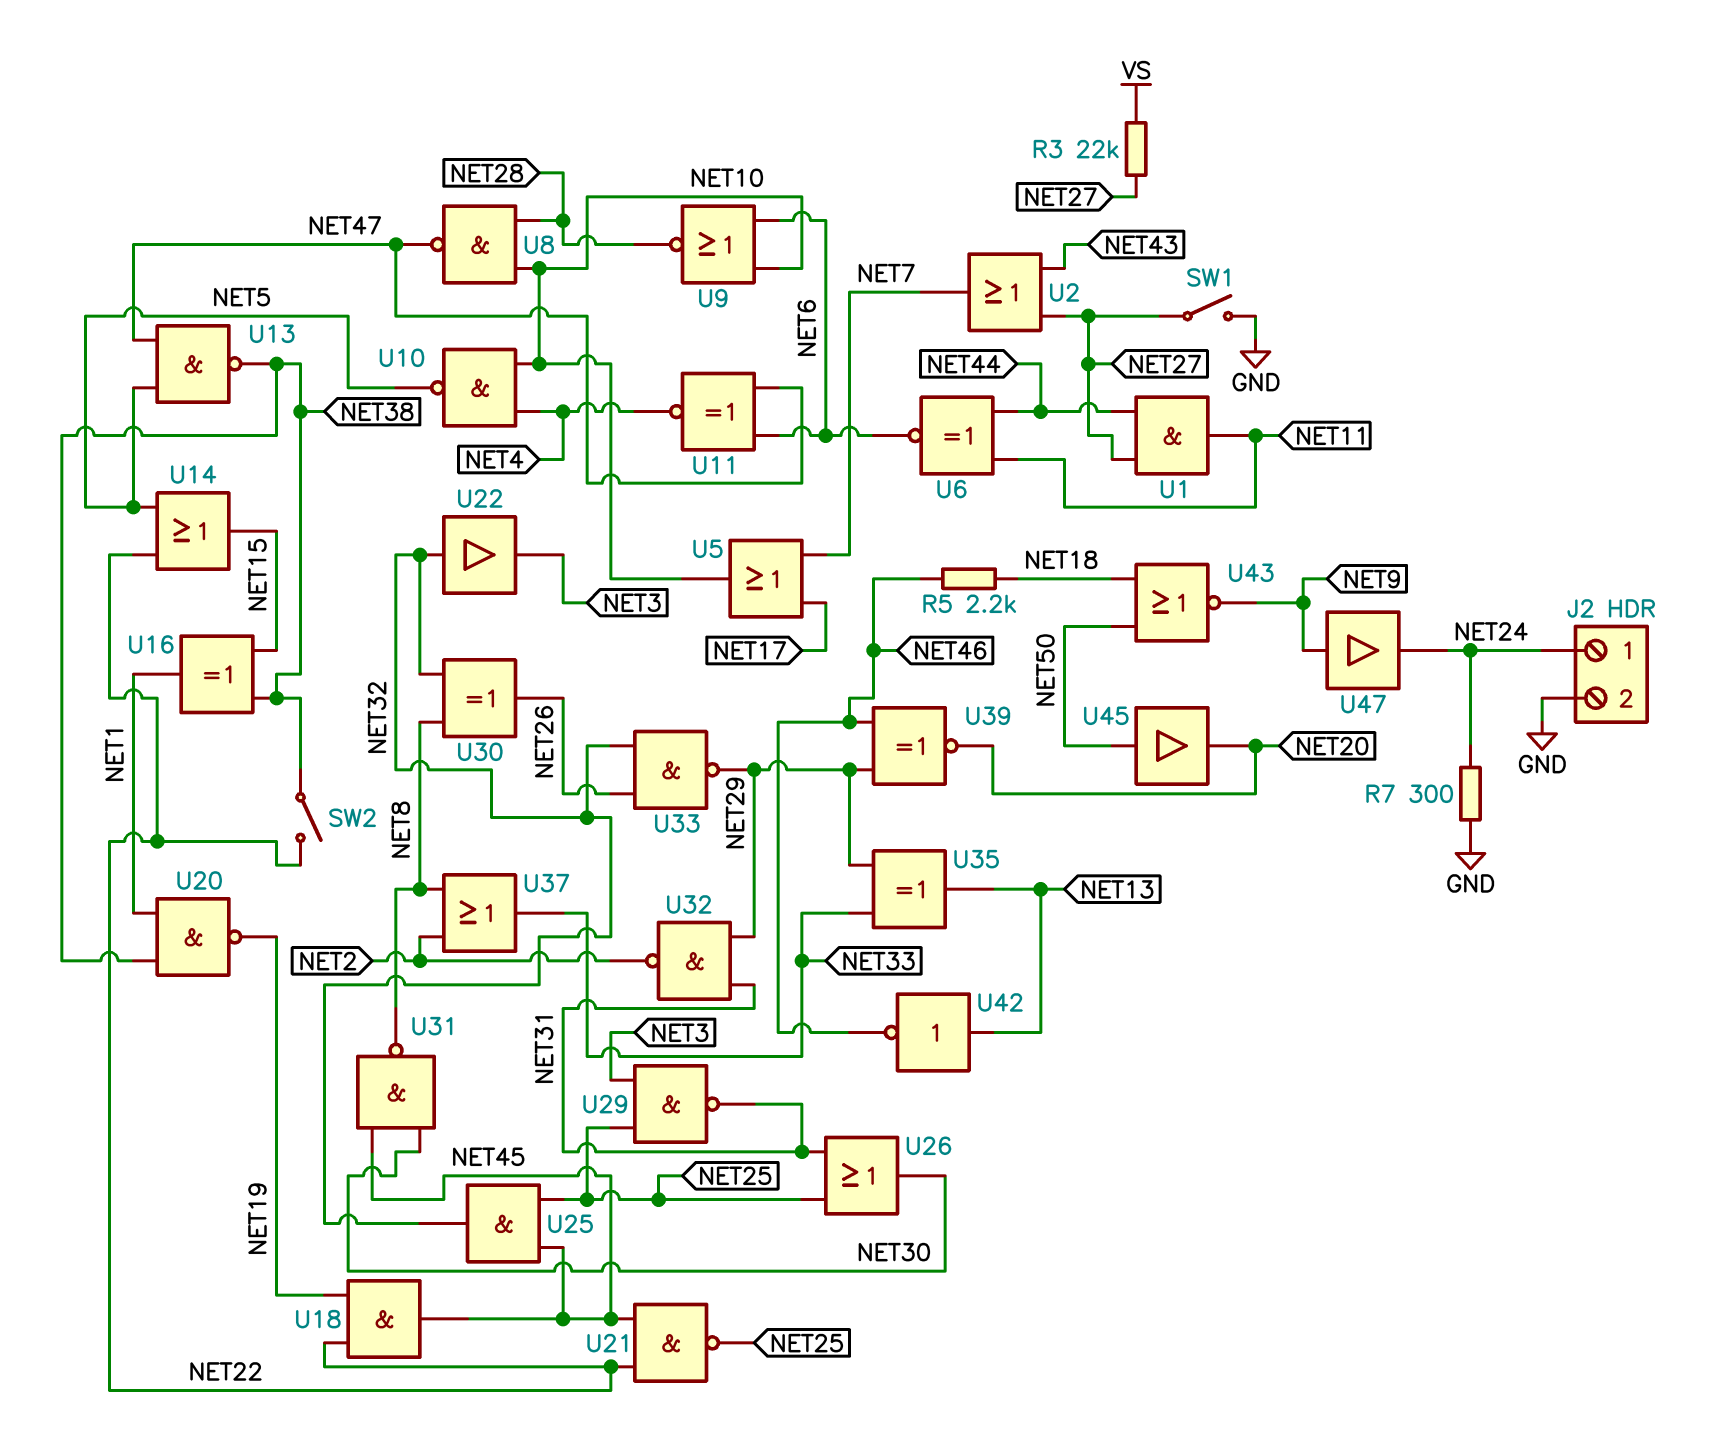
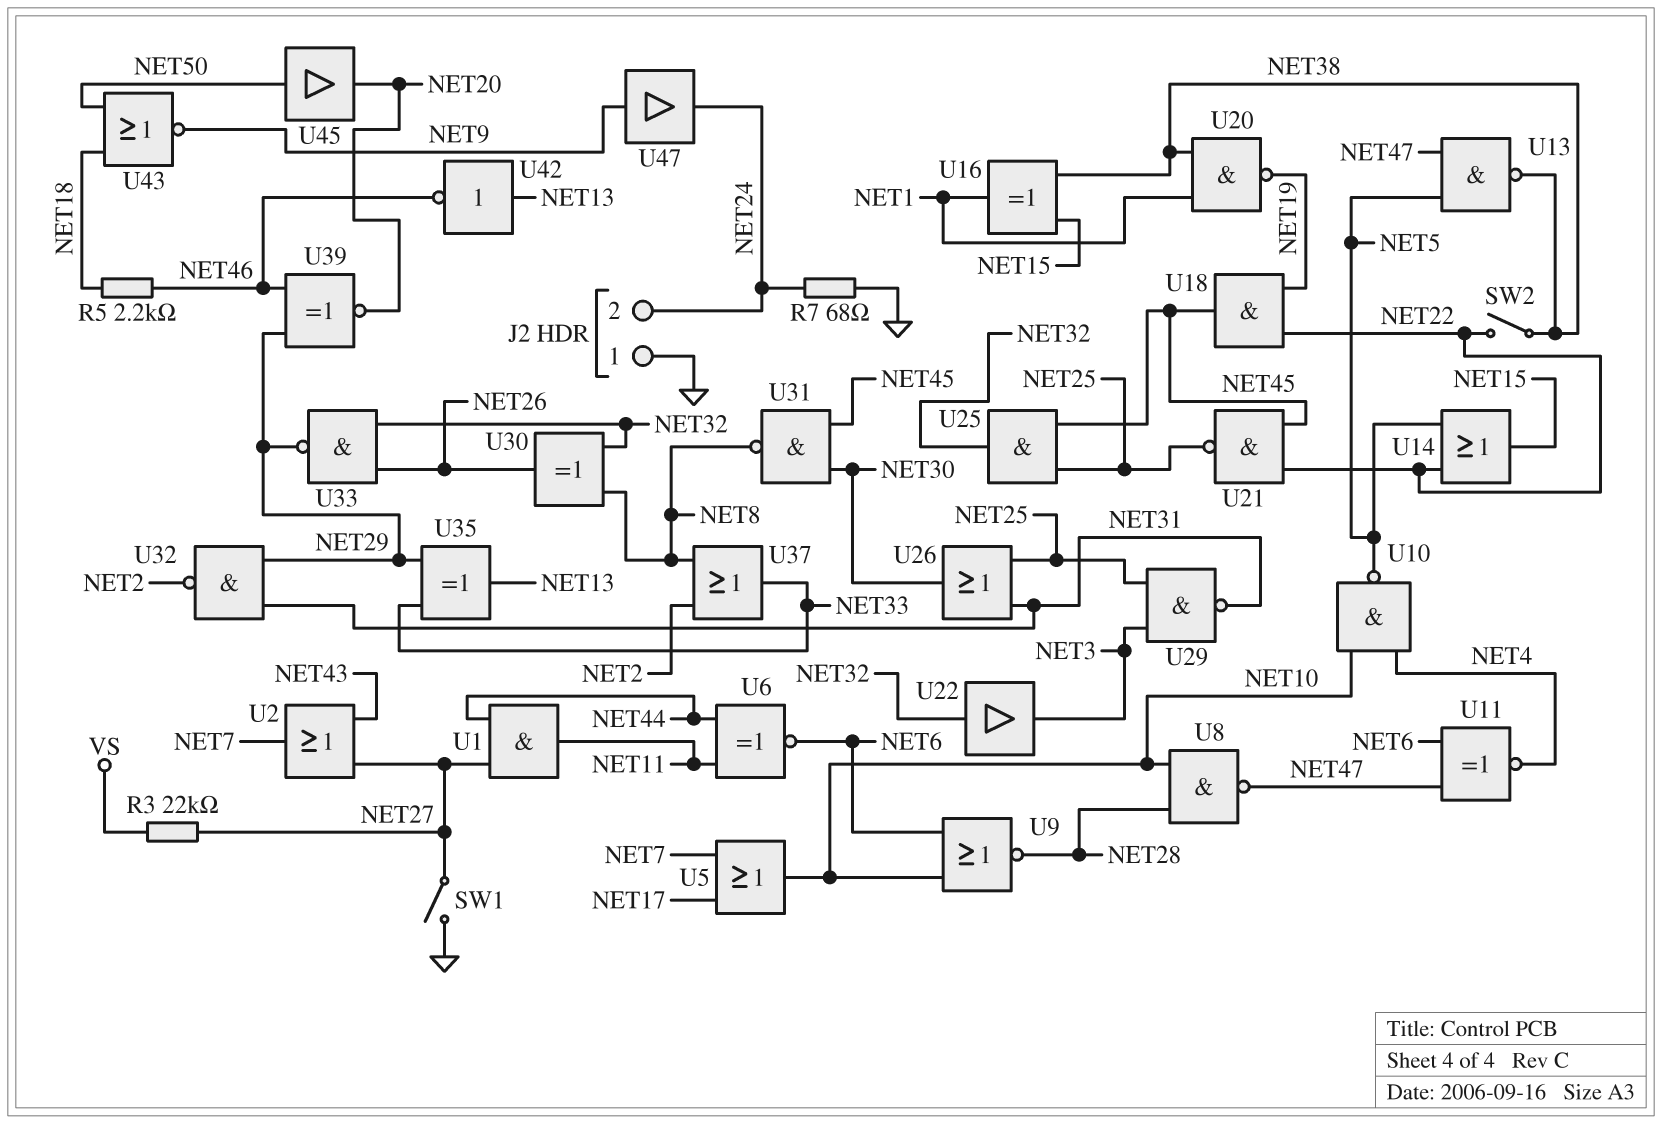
J2 pin 1: NET24 -> GND
J2 pin 2: GND -> NET24
R7: 300 (GND, NET24) -> 68 (GND, NET24)

